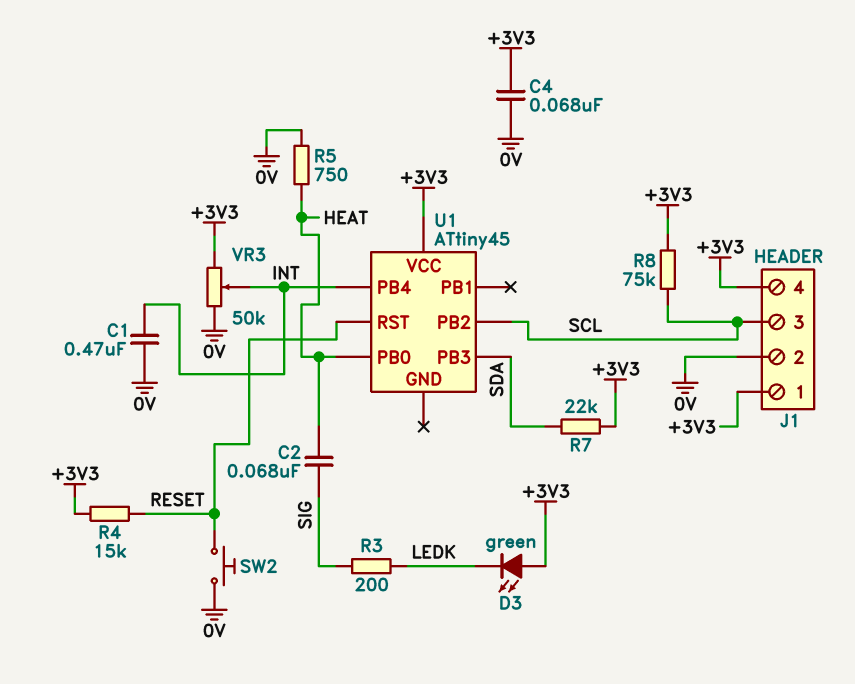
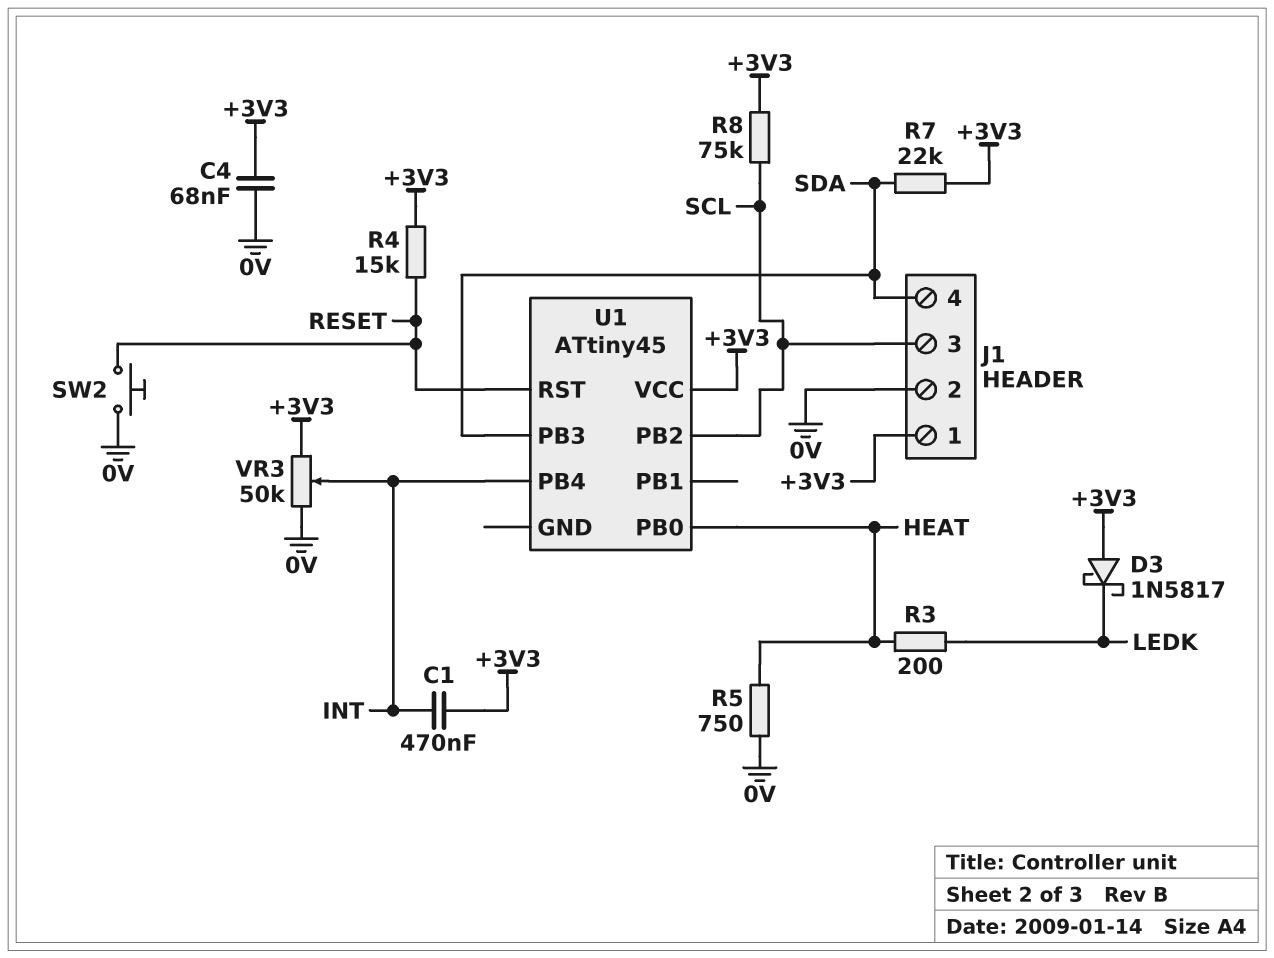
C1: 470nF (0V, INT) -> 470nF (+3V3, INT)
C2: 68nF (HEAT, SIG) -> none
D3: LED green (A +3V3, K LEDK) -> schottky 1N5817 (A +3V3, K LEDK)
J1 pin 4: +3V3 -> SDA
R3: 200 (LEDK, SIG) -> 200 (HEAT, LEDK)

